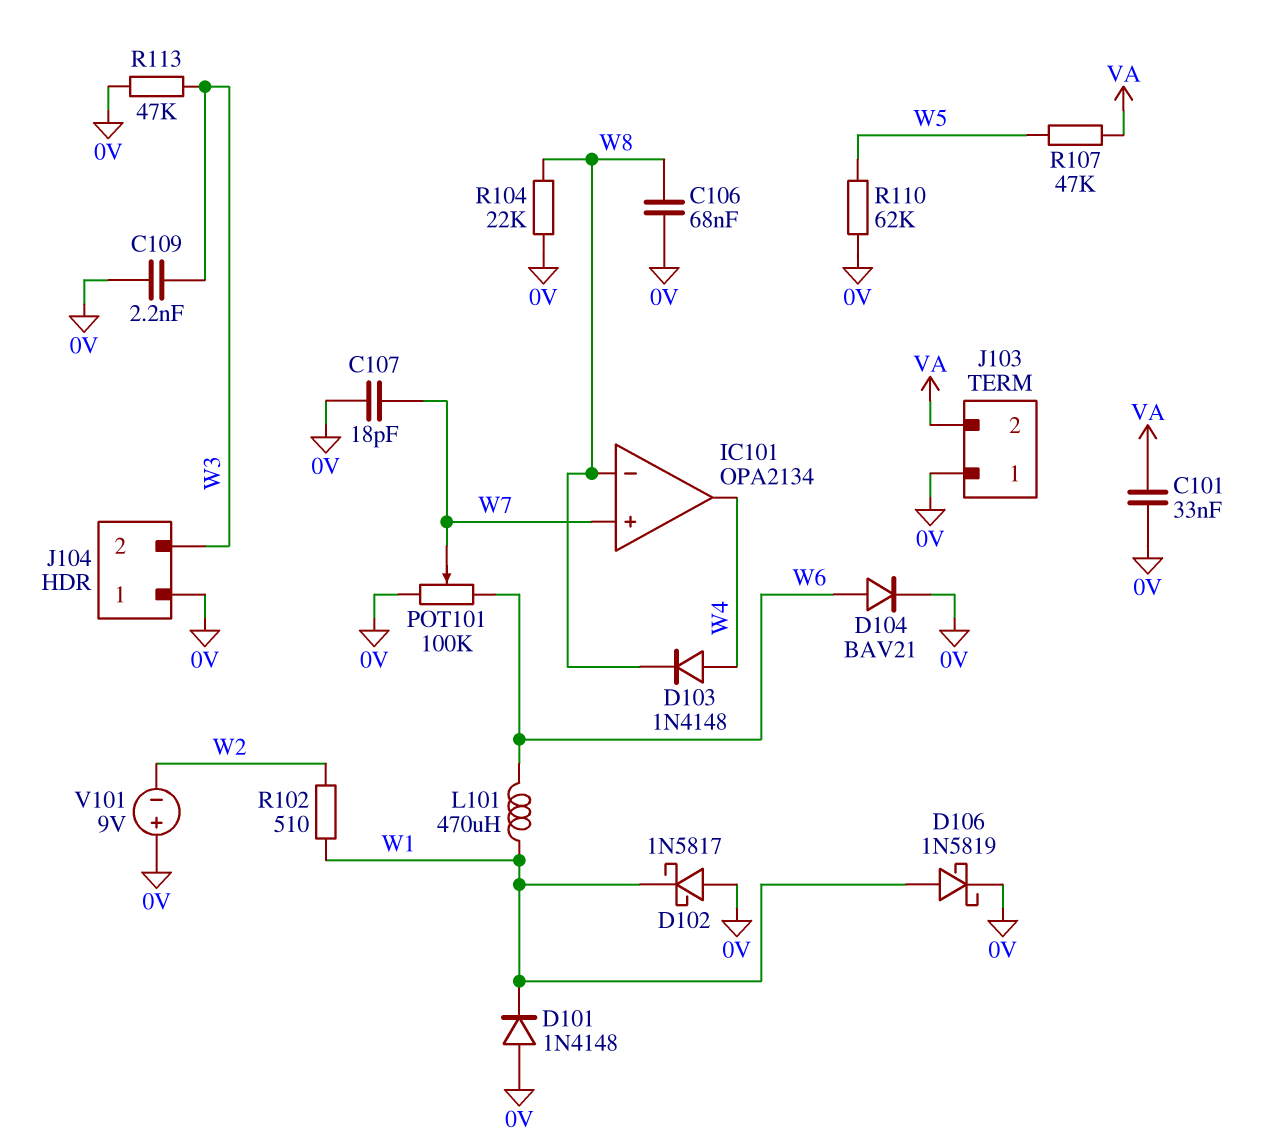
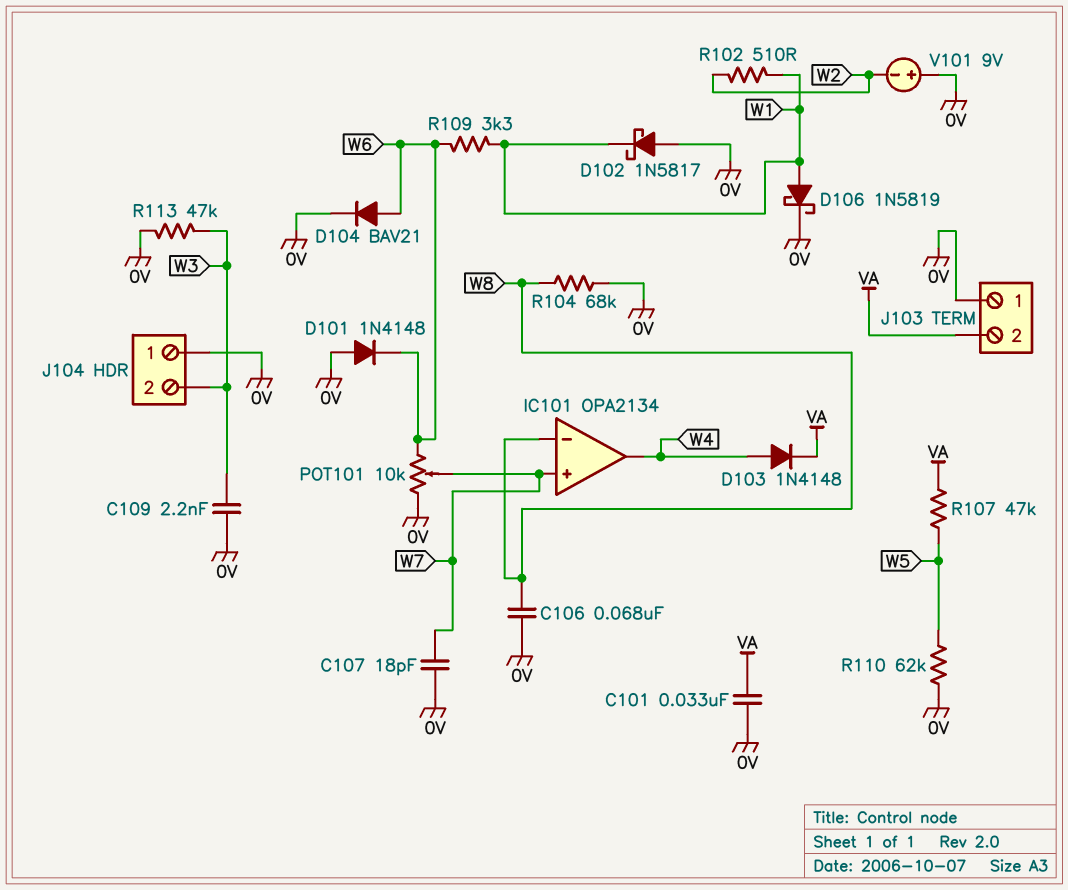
D101: diode 1N4148 (A 0V, K W1) -> diode 1N4148 (A 0V, K W6)
D103: diode 1N4148 (A W4, K W8) -> diode 1N4148 (A W4, K VA)
L101: 470uH (W1, W6) -> none
POT101: 100k (0V, W6, wiper W7) -> 10k (0V, W6, wiper W7)
R104: 22k (0V, W8) -> 68k (0V, W8)
R109: none -> 3.3k (W1, W6)

